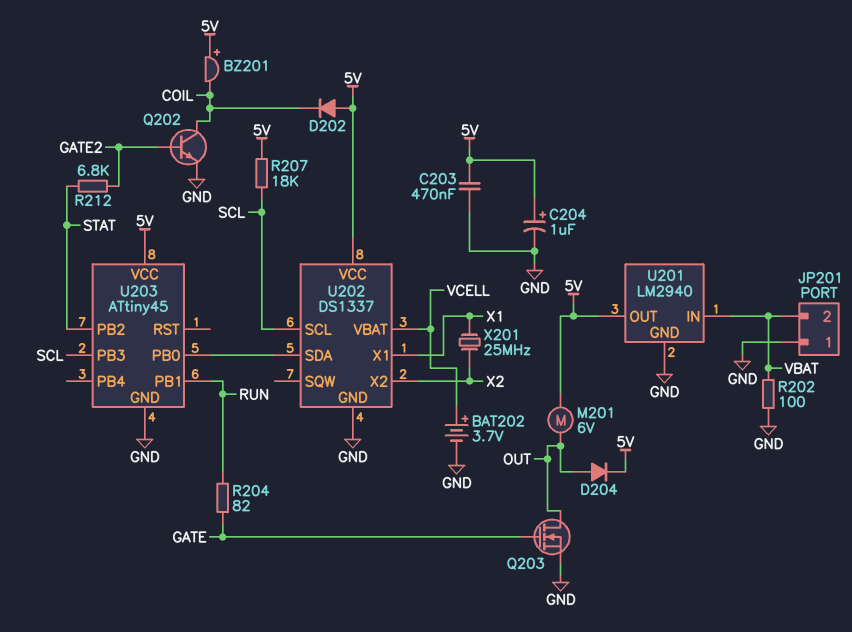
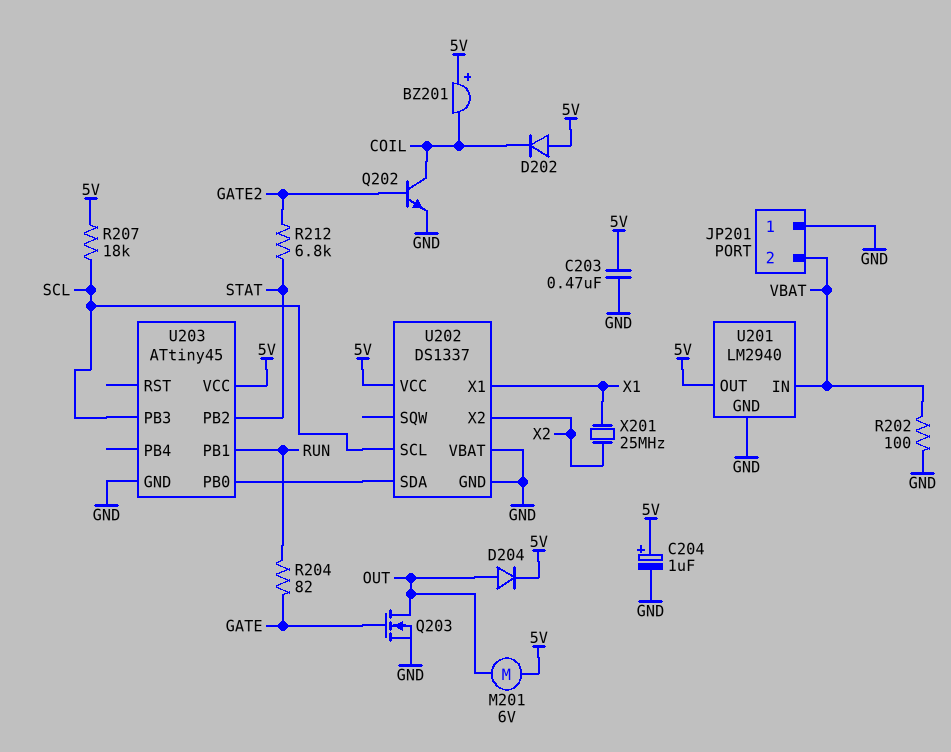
BAT202: 3.7V (plus VCELL, minus GND) -> none
U202 pin VBAT: VCELL -> GND

